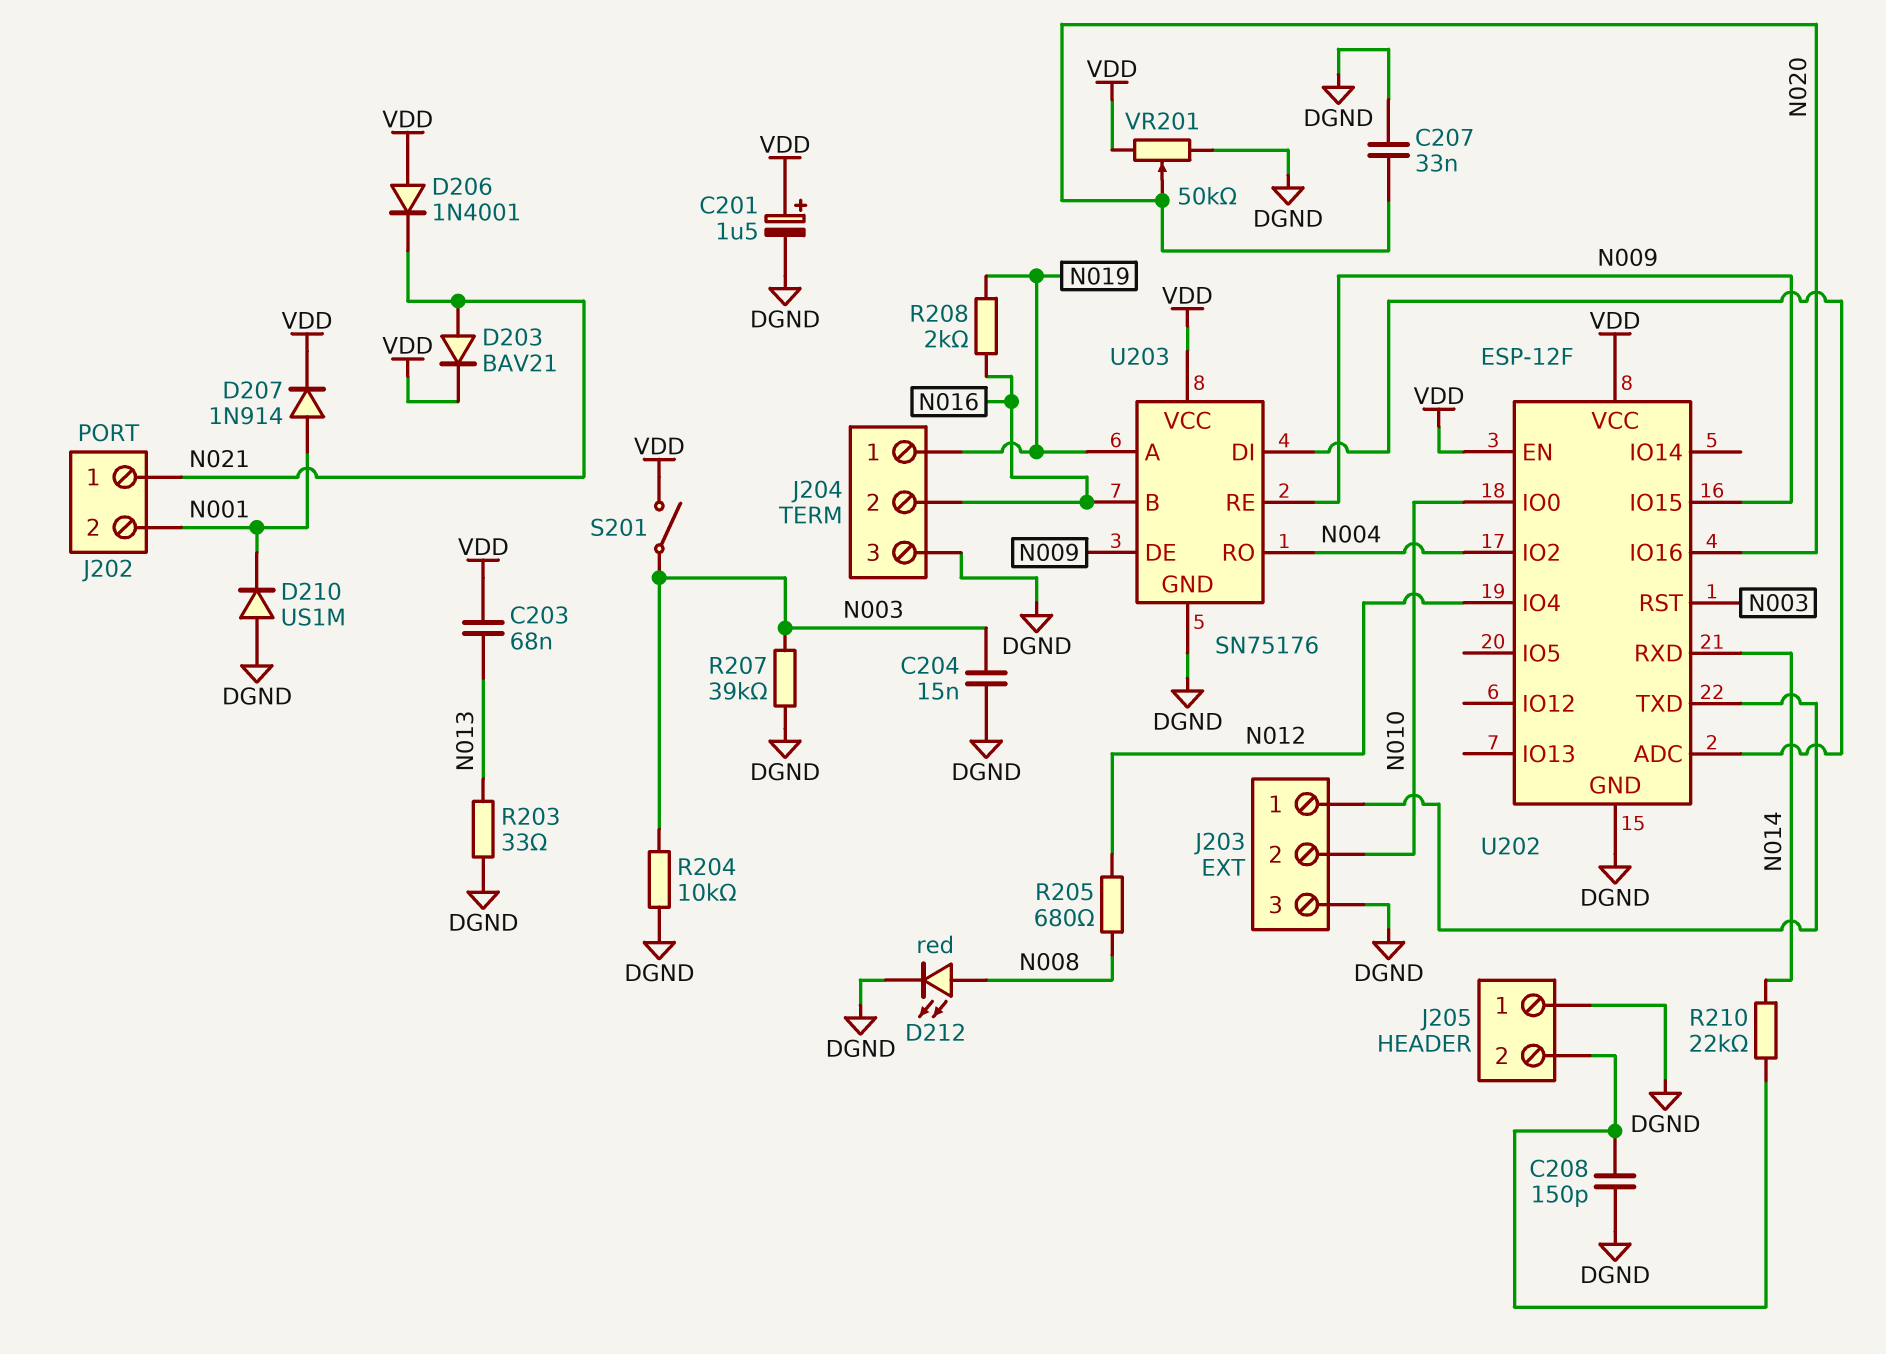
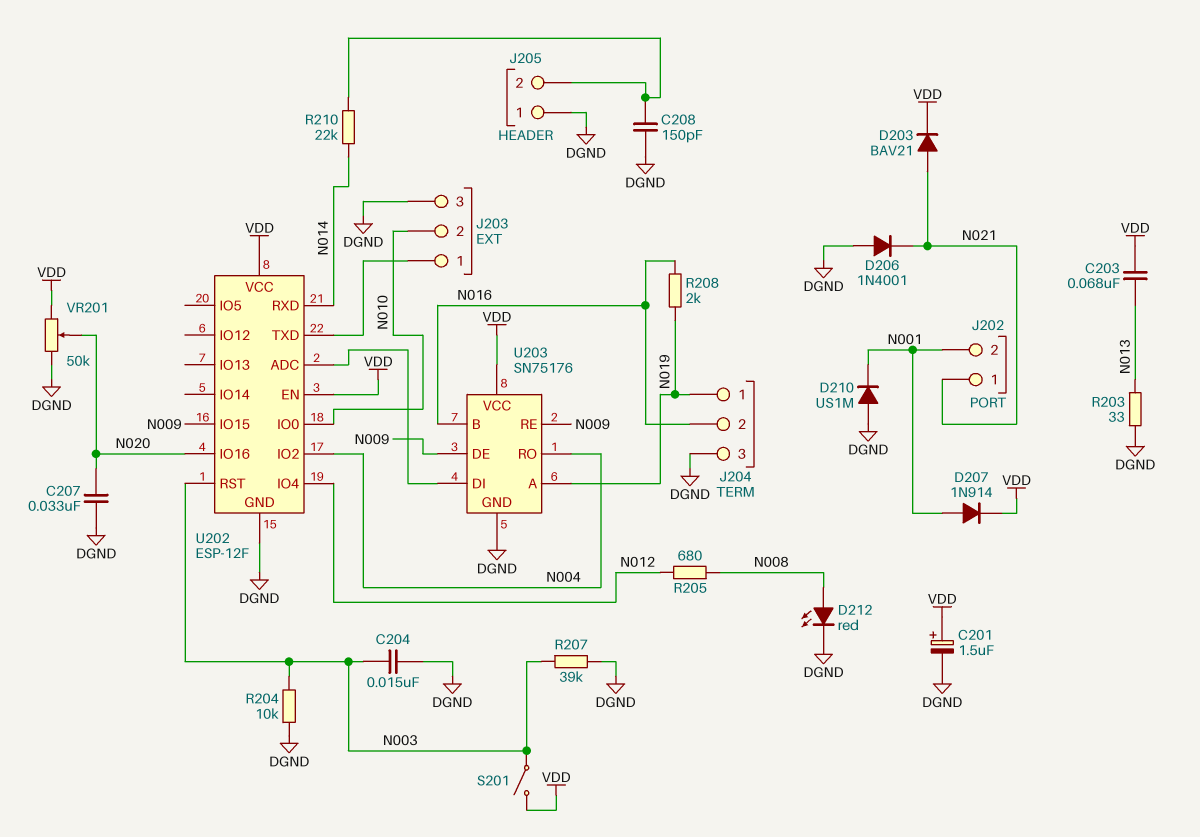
D206: diode 1N4001 (A VDD, K N021) -> diode 1N4001 (A DGND, K N021)

